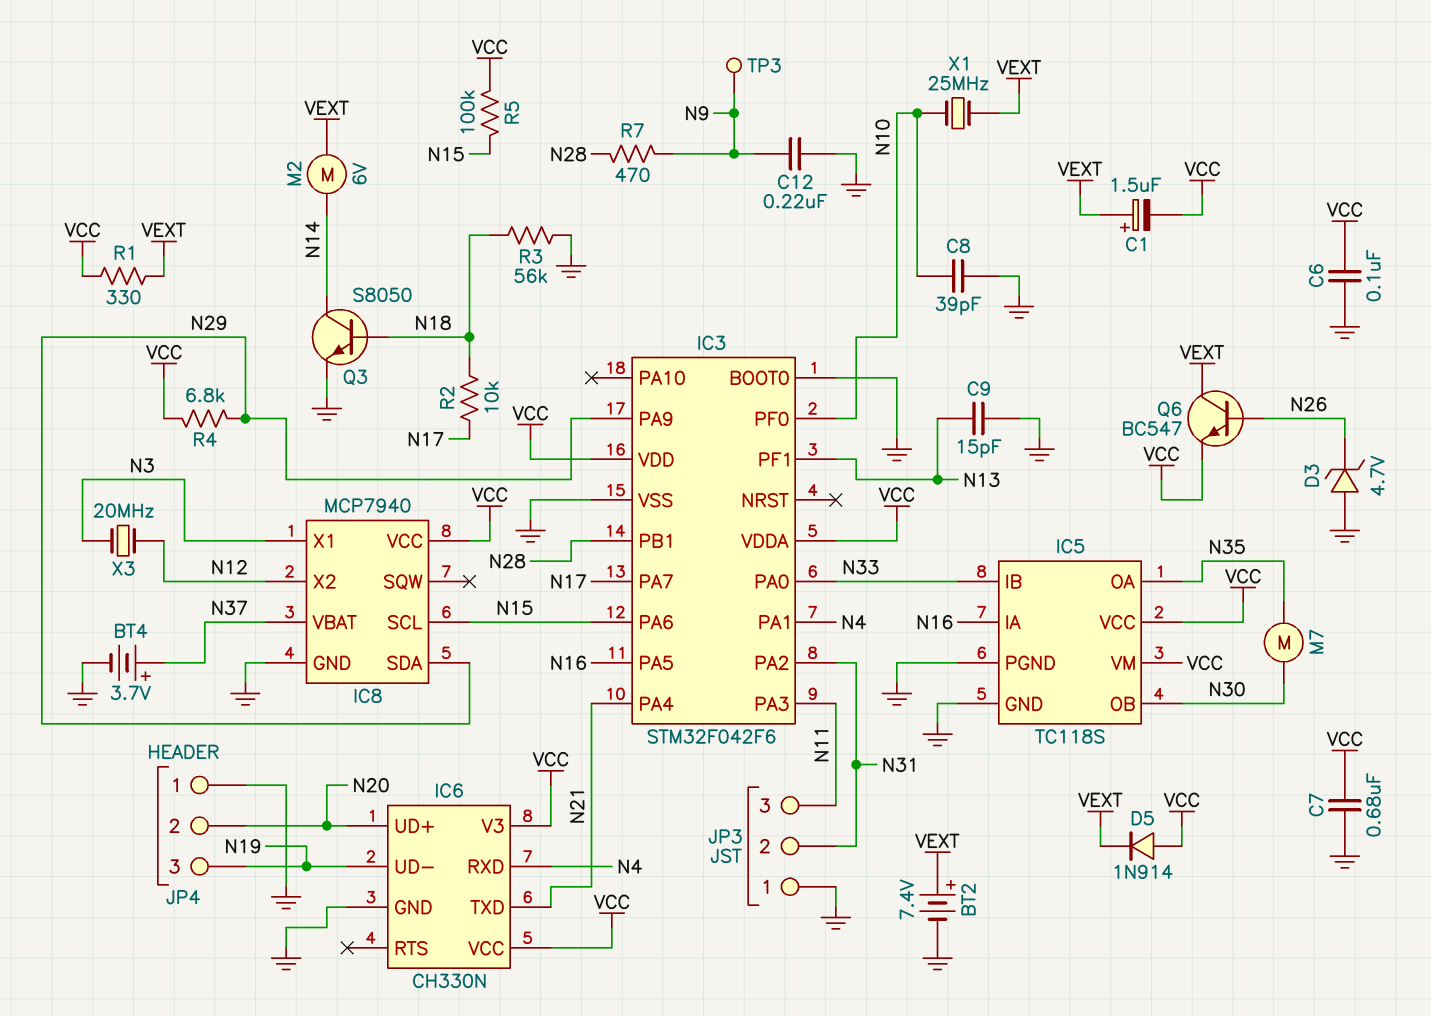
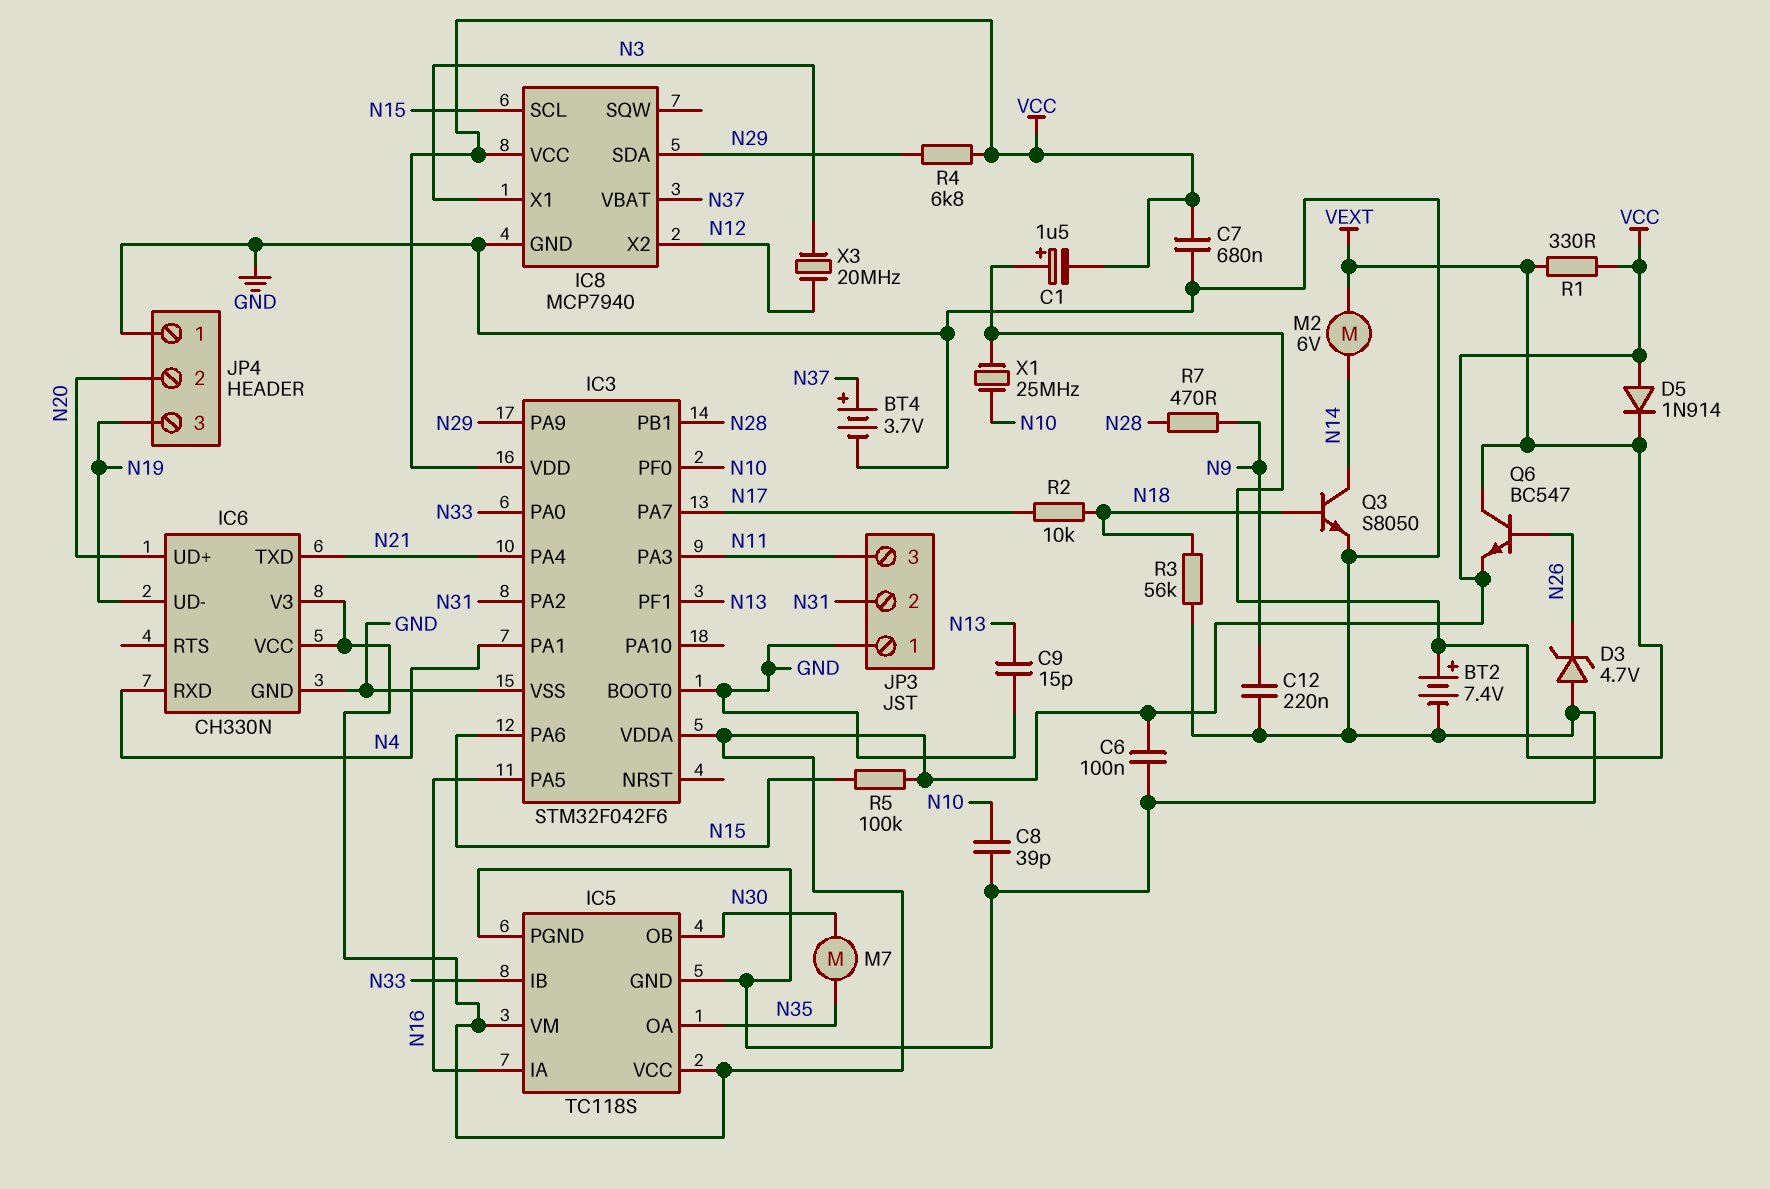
TP3: test point (N9) -> none

